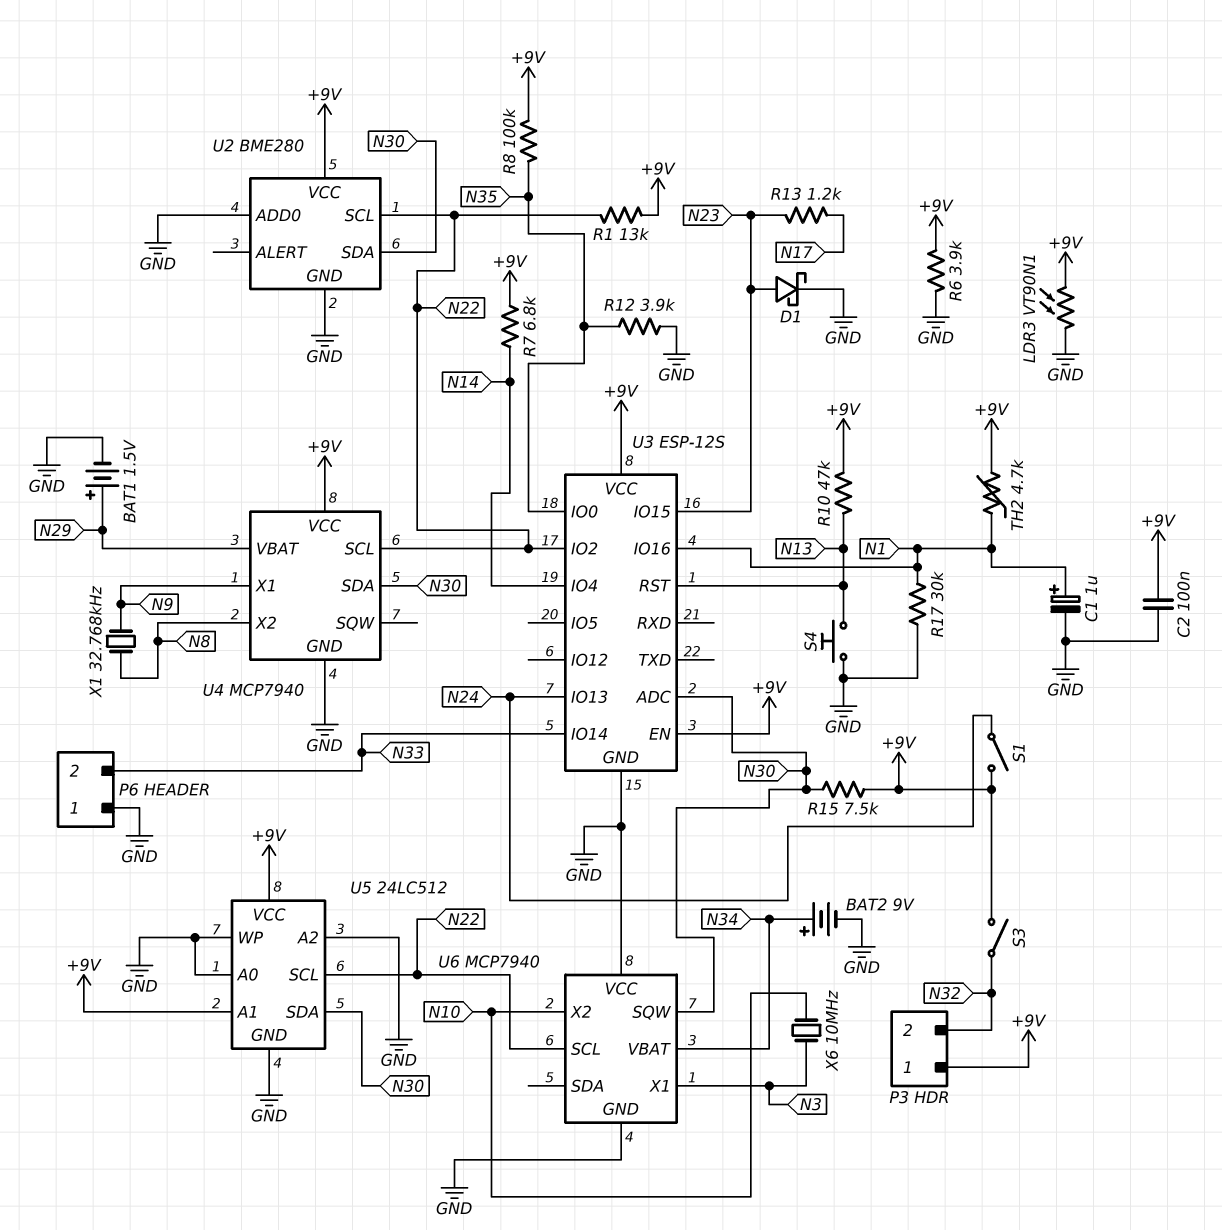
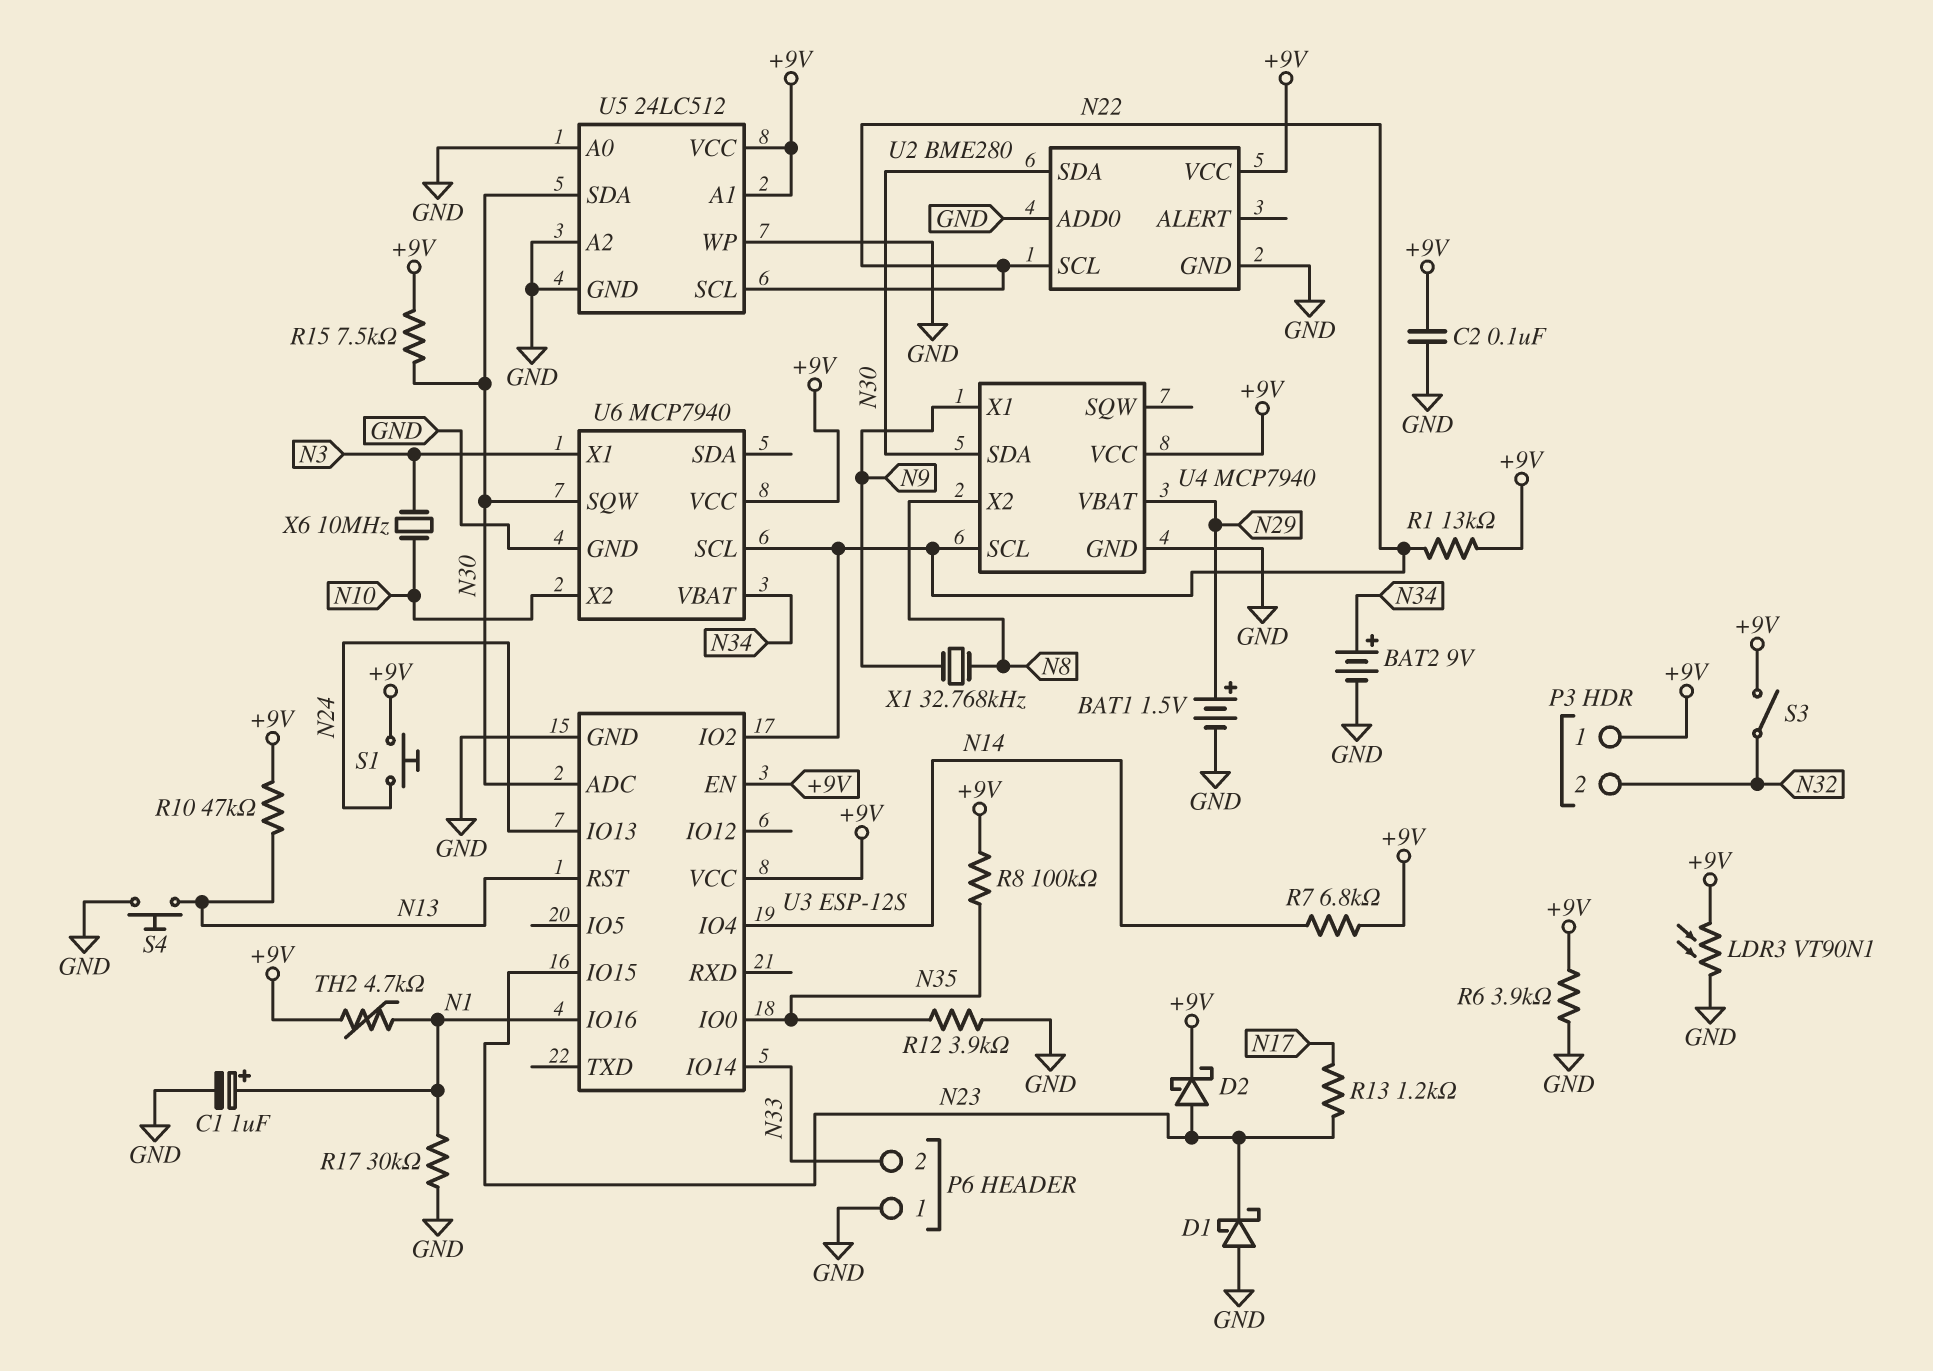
D1: schottky (A N23, K GND) -> schottky (A GND, K N23)
D2: none -> schottky (A N23, K +9V)
S1: switch (+9V, N24) -> button (+9V, N24)
U6 pin VCC: GND -> +9V

